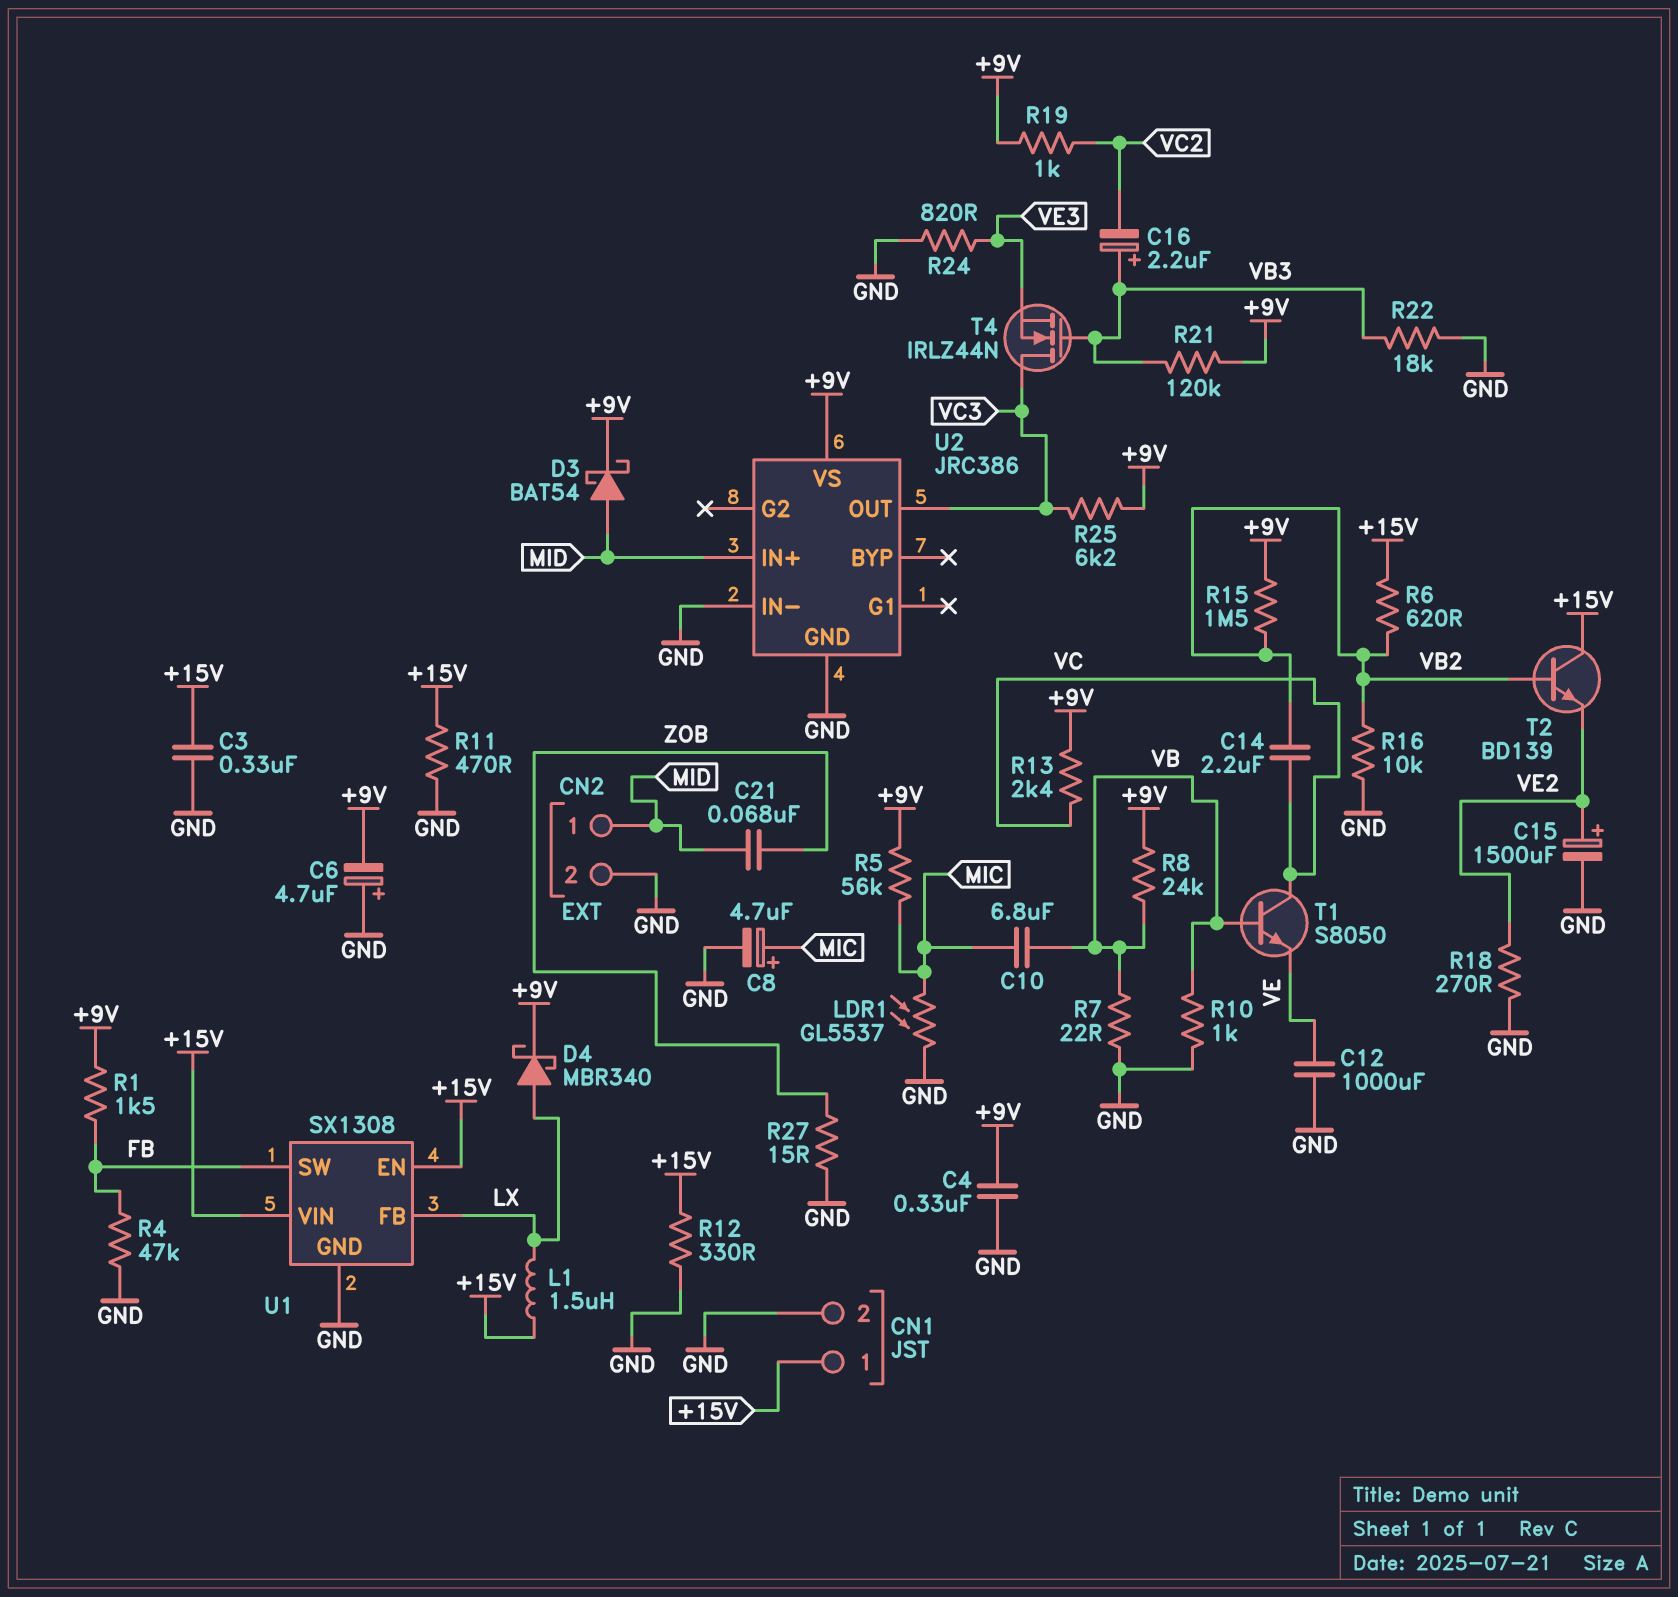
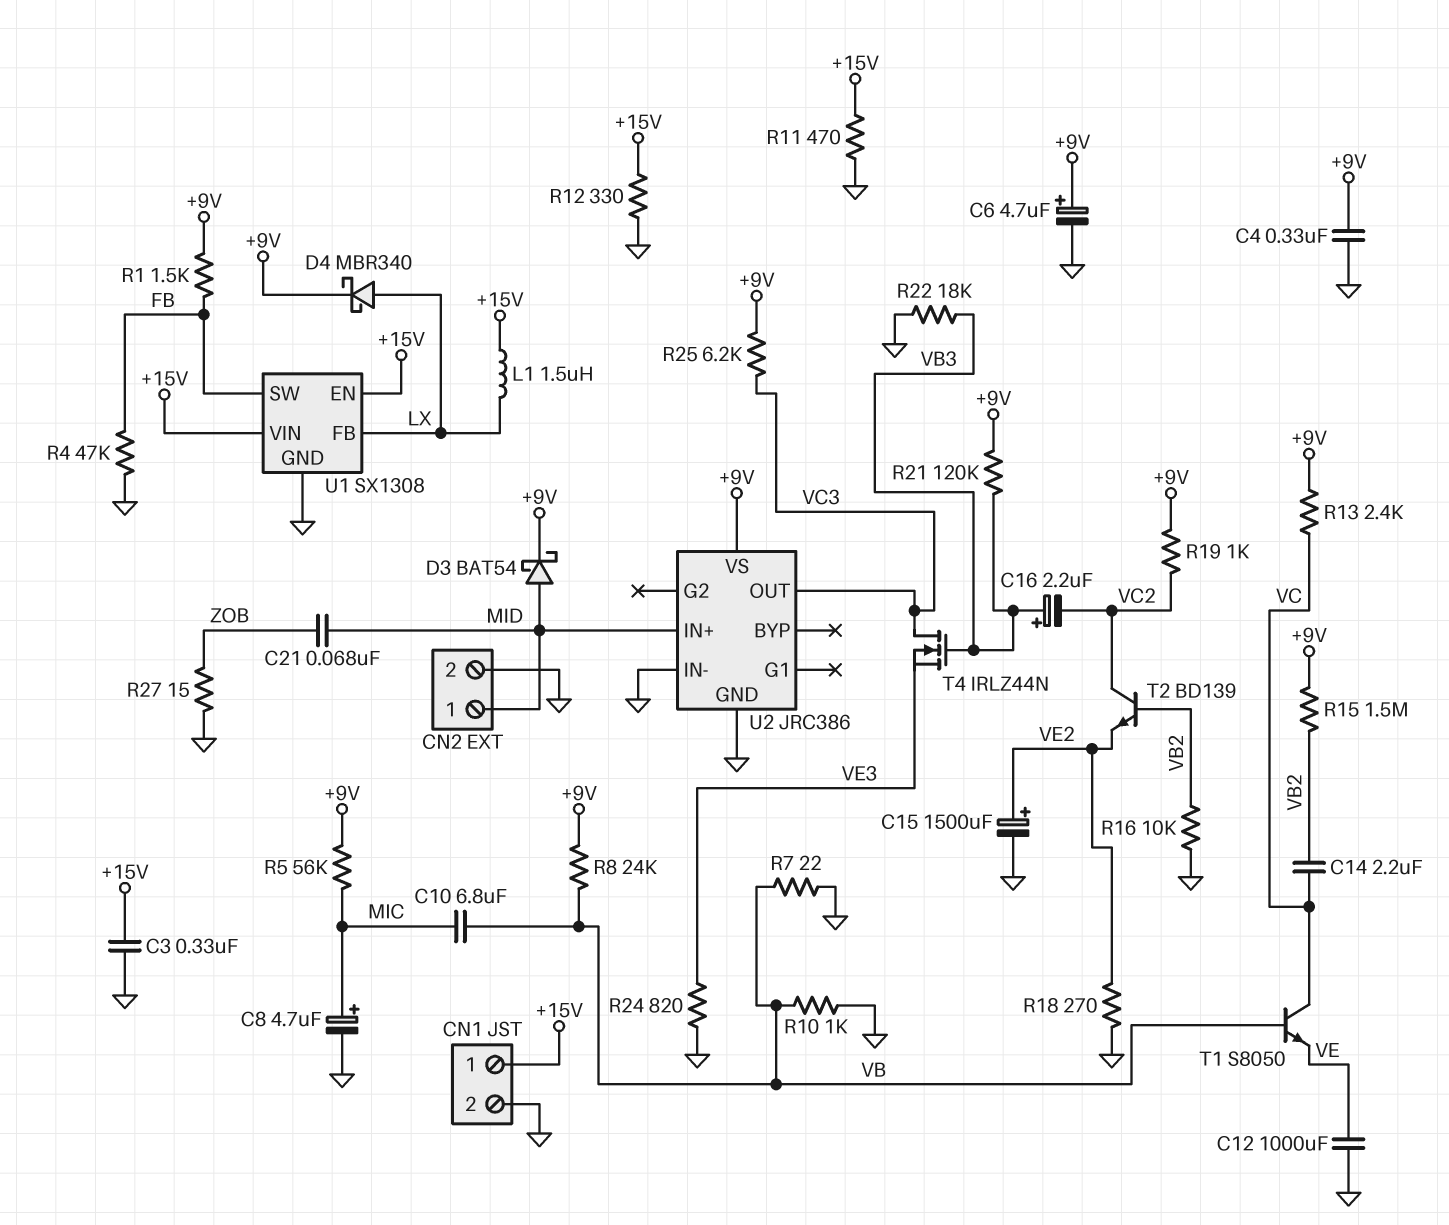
C6: 4.7uF (plus GND, minus +9V) -> 4.7uF (plus +9V, minus GND)
LDR1: GL5537 (GND, MIC) -> none
R6: 620 (+15V, VB2) -> none
T2: NPN BD139 (B VB2, C +15V, E VE2) -> NPN BD139 (B VB2, C VC2, E VE2)

